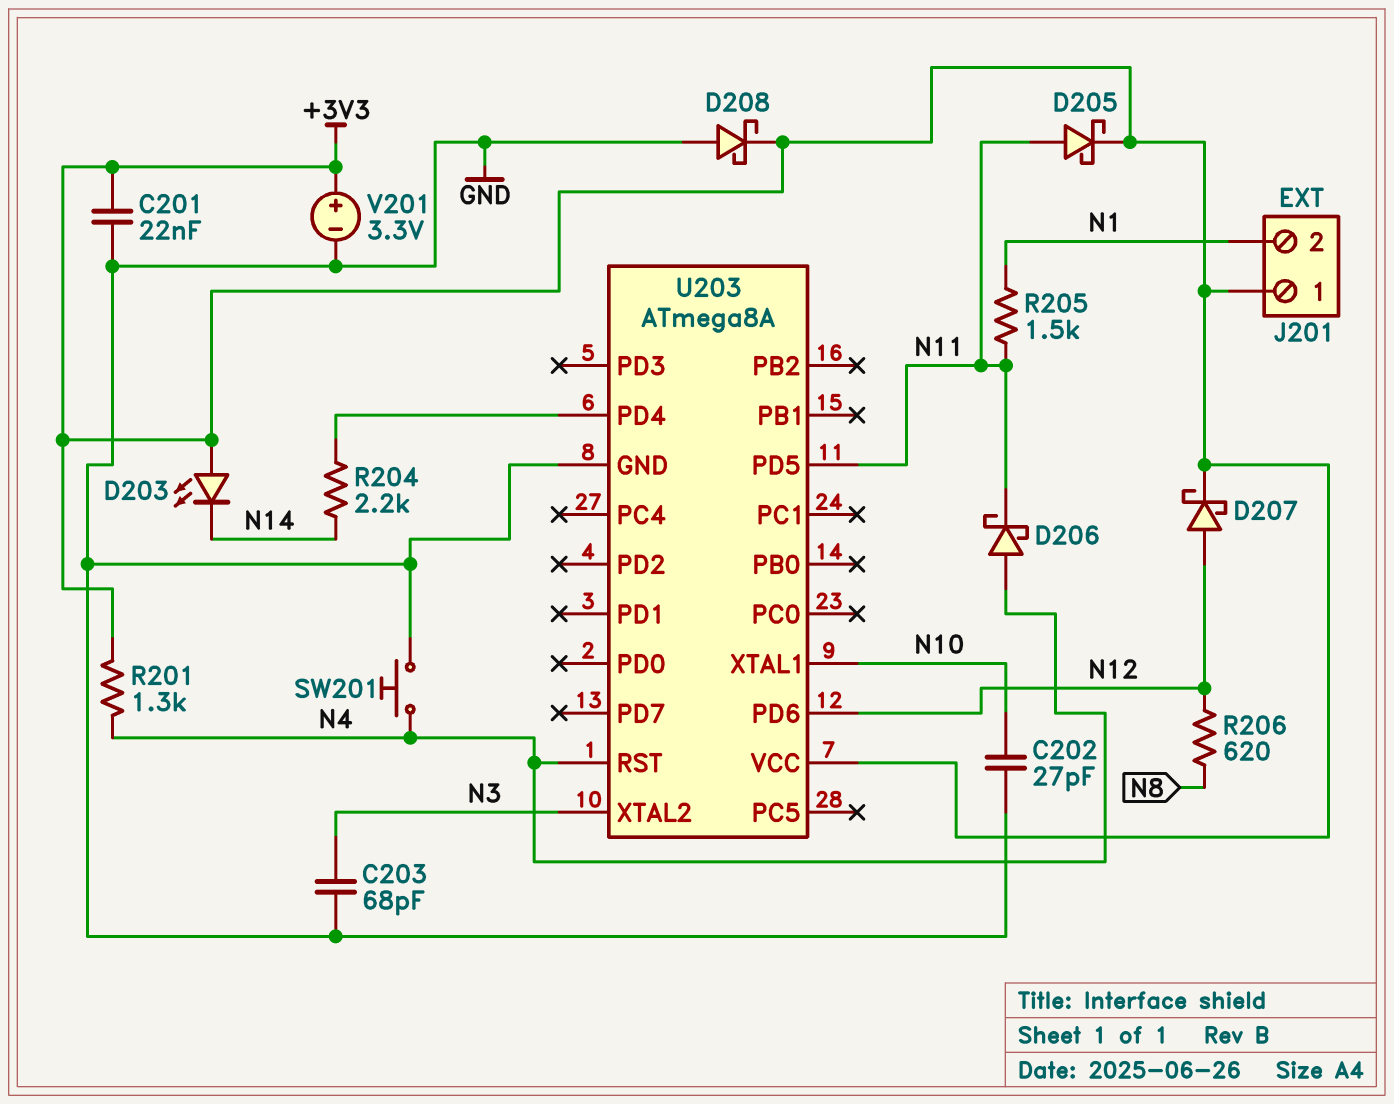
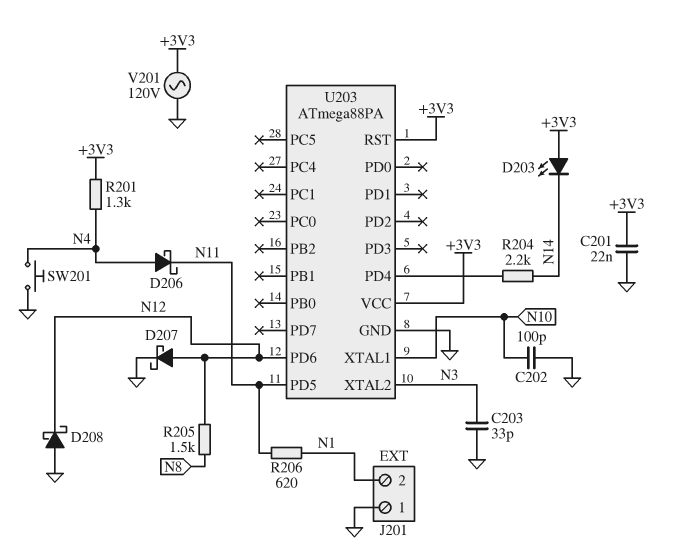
C202: 27pF (GND, N10) -> 100pF (GND, N10)
C203: 68pF (GND, N3) -> 33pF (GND, N3)
D205: schottky (A N11, K +3V3) -> none
D207: schottky (A N12, K +3V3) -> schottky (A N12, K GND)
D208: schottky (A GND, K +3V3) -> schottky (A GND, K N12)
J201 pin 1: +3V3 -> GND
R205: 1.5k (N1, N11) -> 1.5k (N8, N12)
R206: 620 (N8, N12) -> 620 (N1, N11)
U203: ATmega8A -> ATmega88PA
U203 pin RST: N4 -> +3V3
V201: 3.3V (plus +3V3, minus GND) -> AC 120V (+3V3, GND)

